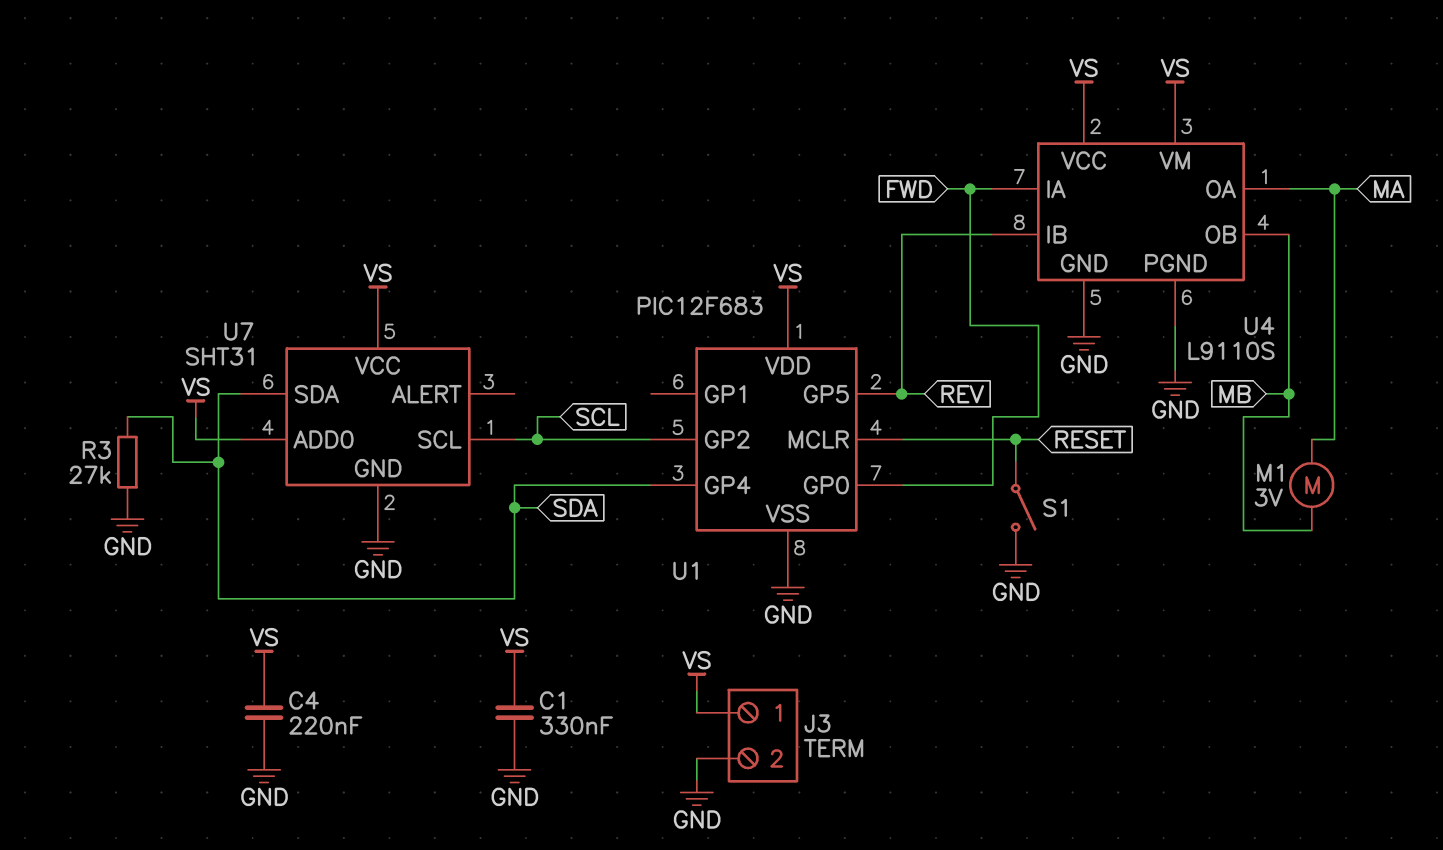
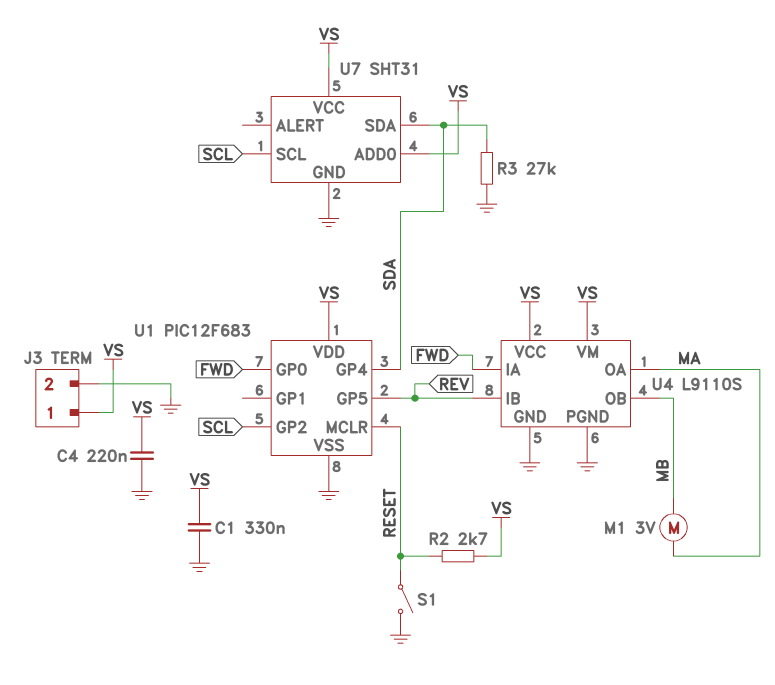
R2: none -> 2.7k (RESET, VS)

